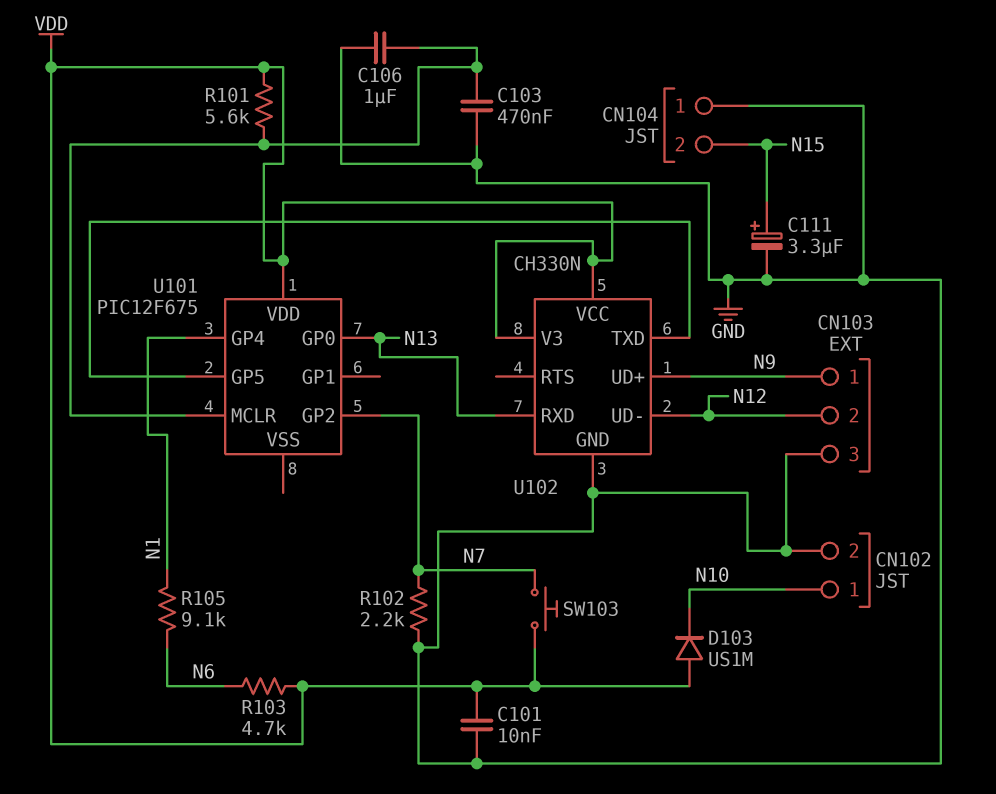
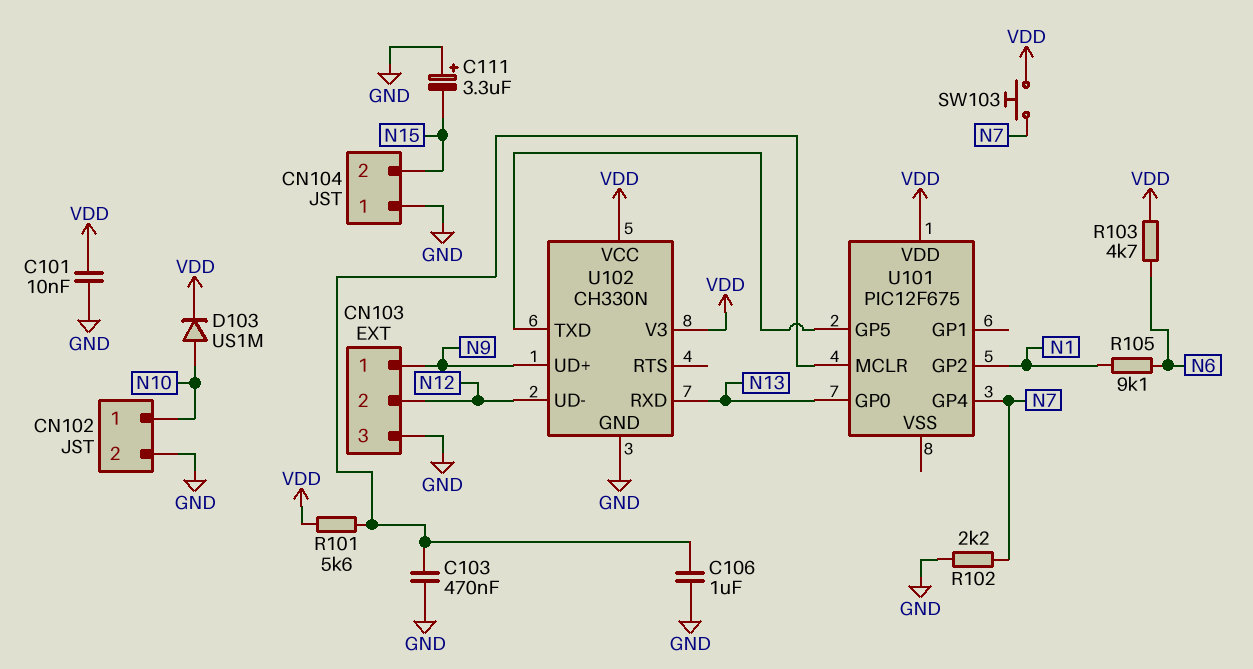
C111: 3.3uF (plus N15, minus GND) -> 3.3uF (plus GND, minus N15)
D103: diode US1M (A VDD, K N10) -> diode US1M (A N10, K VDD)
U101 pin GP2: N7 -> N1
U101 pin GP4: N1 -> N7

